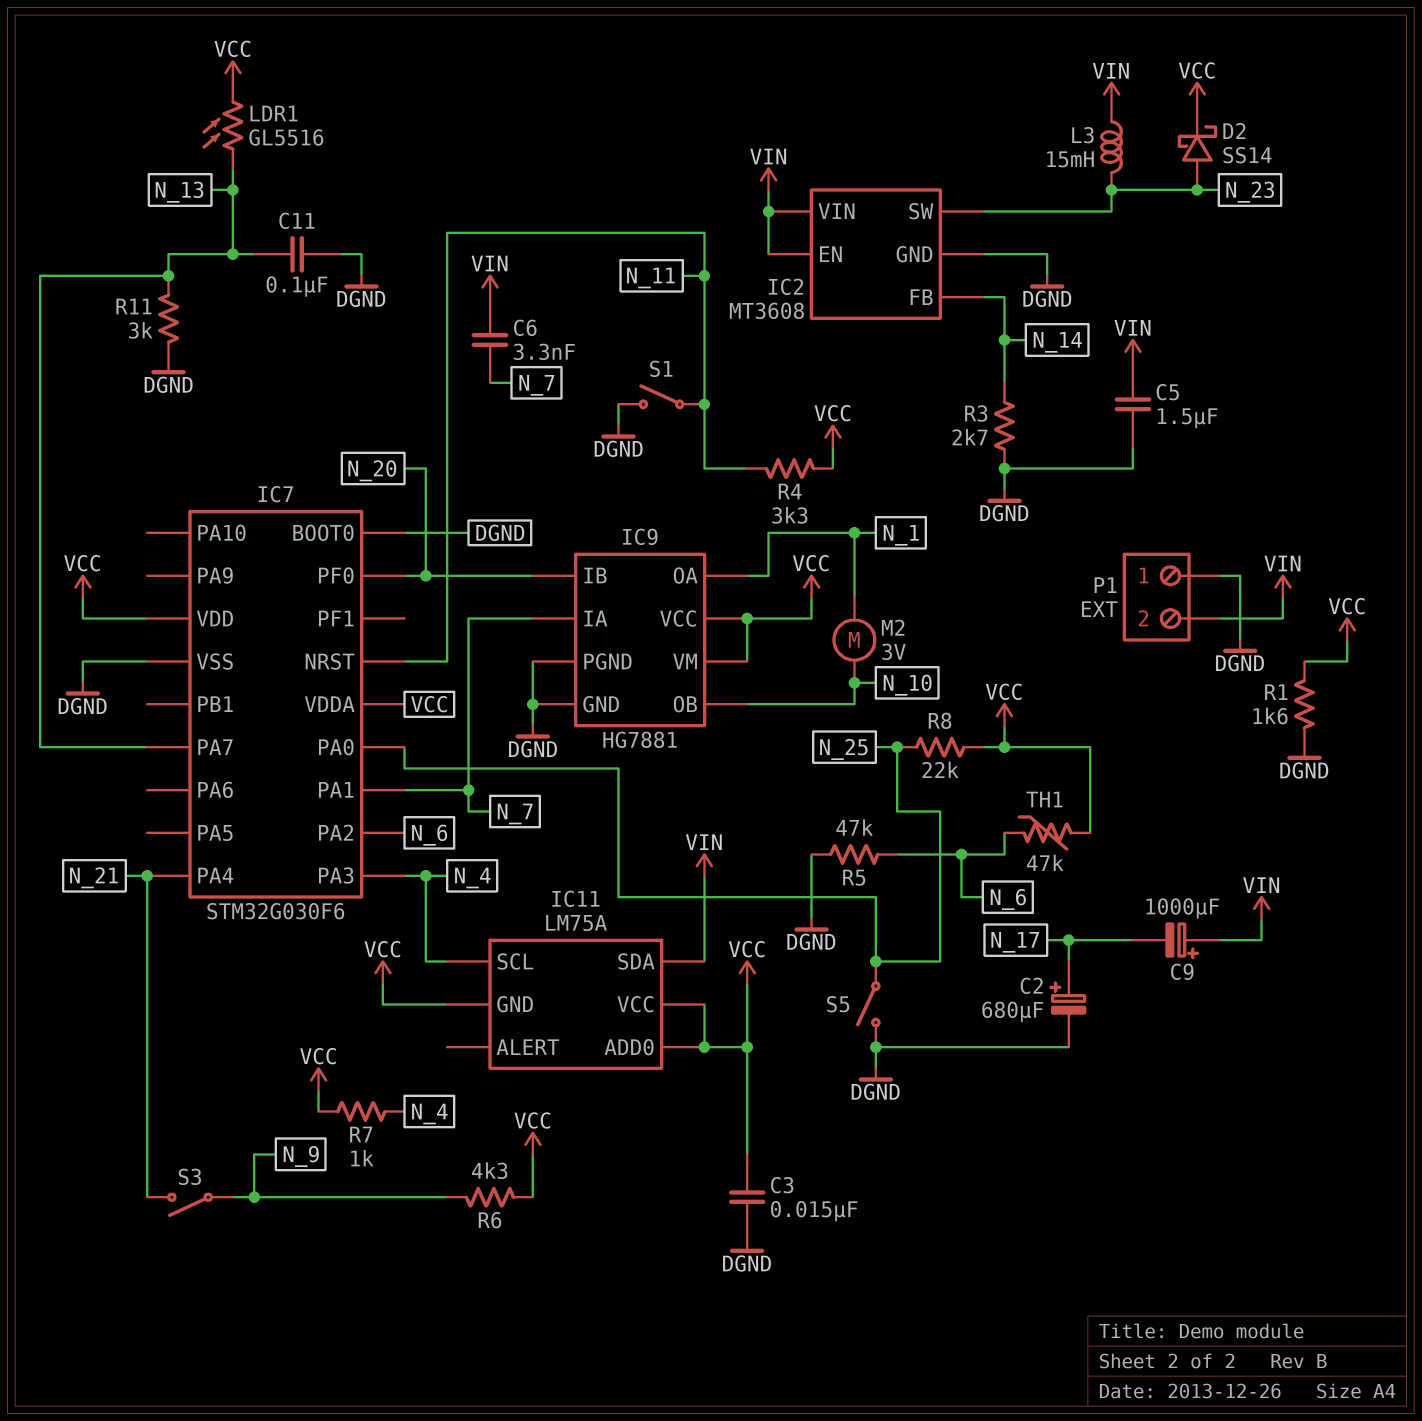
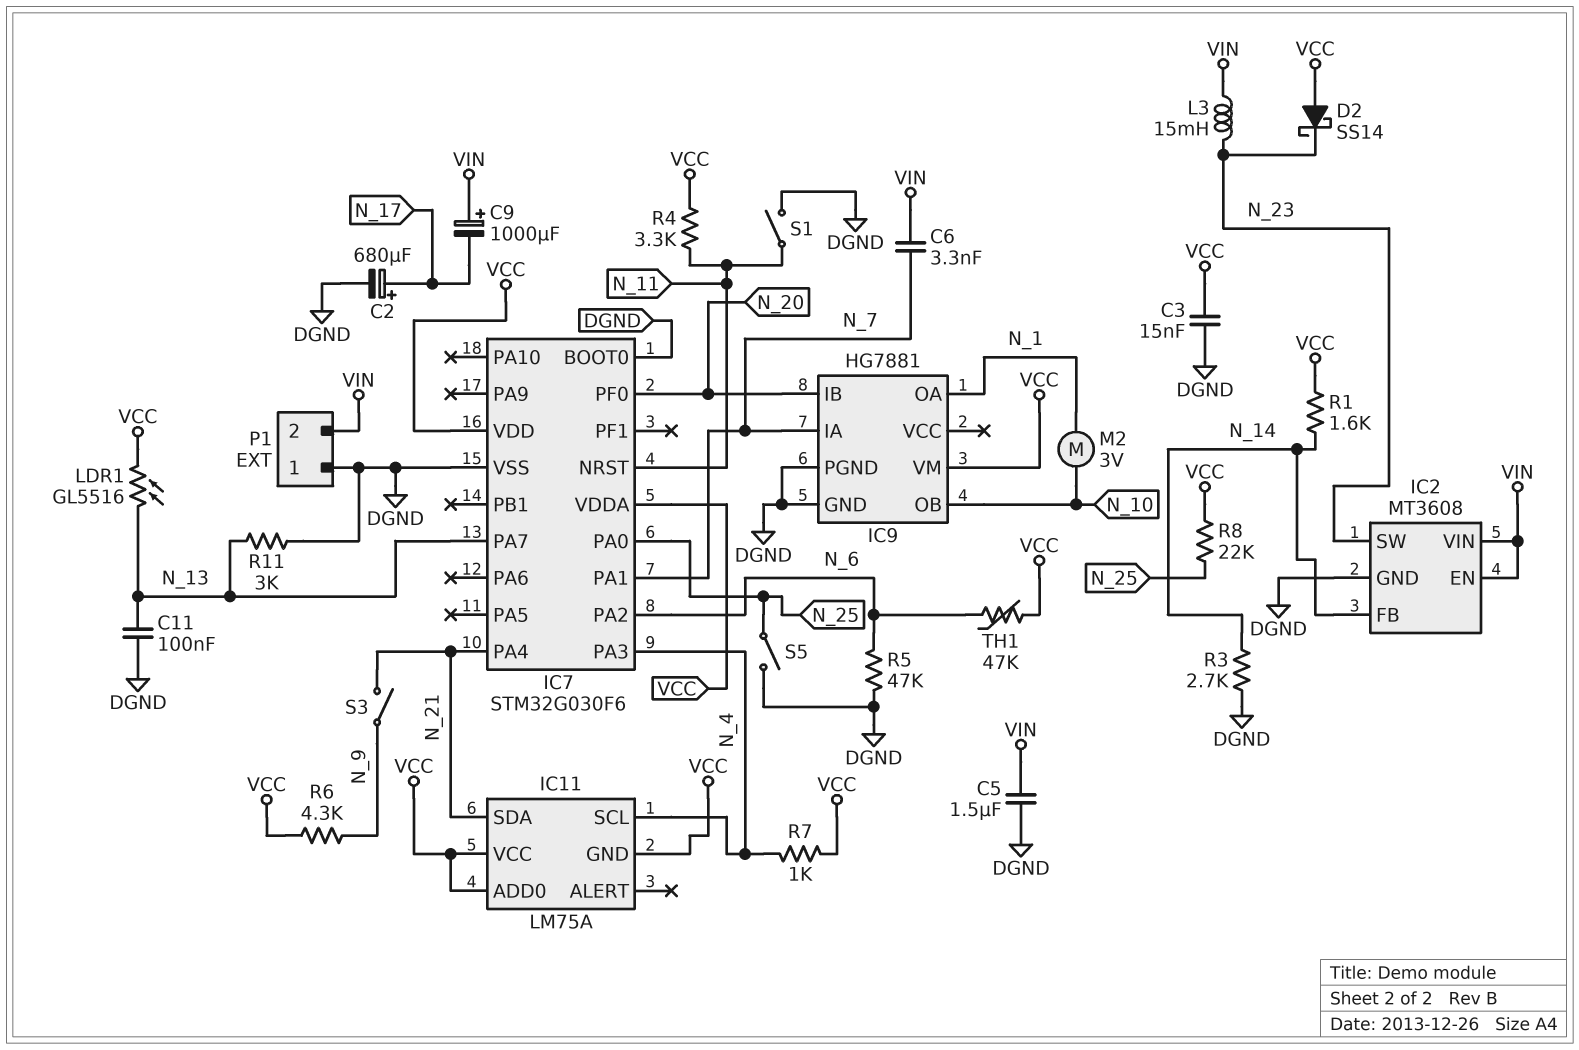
D2: schottky SS14 (A N_23, K VCC) -> schottky SS14 (A VCC, K N_23)
IC9 pin VCC: VCC -> none
IC11 pin SDA: VIN -> N_21
R1: 1.6k (DGND, VCC) -> 1.6k (N_14, VCC)

